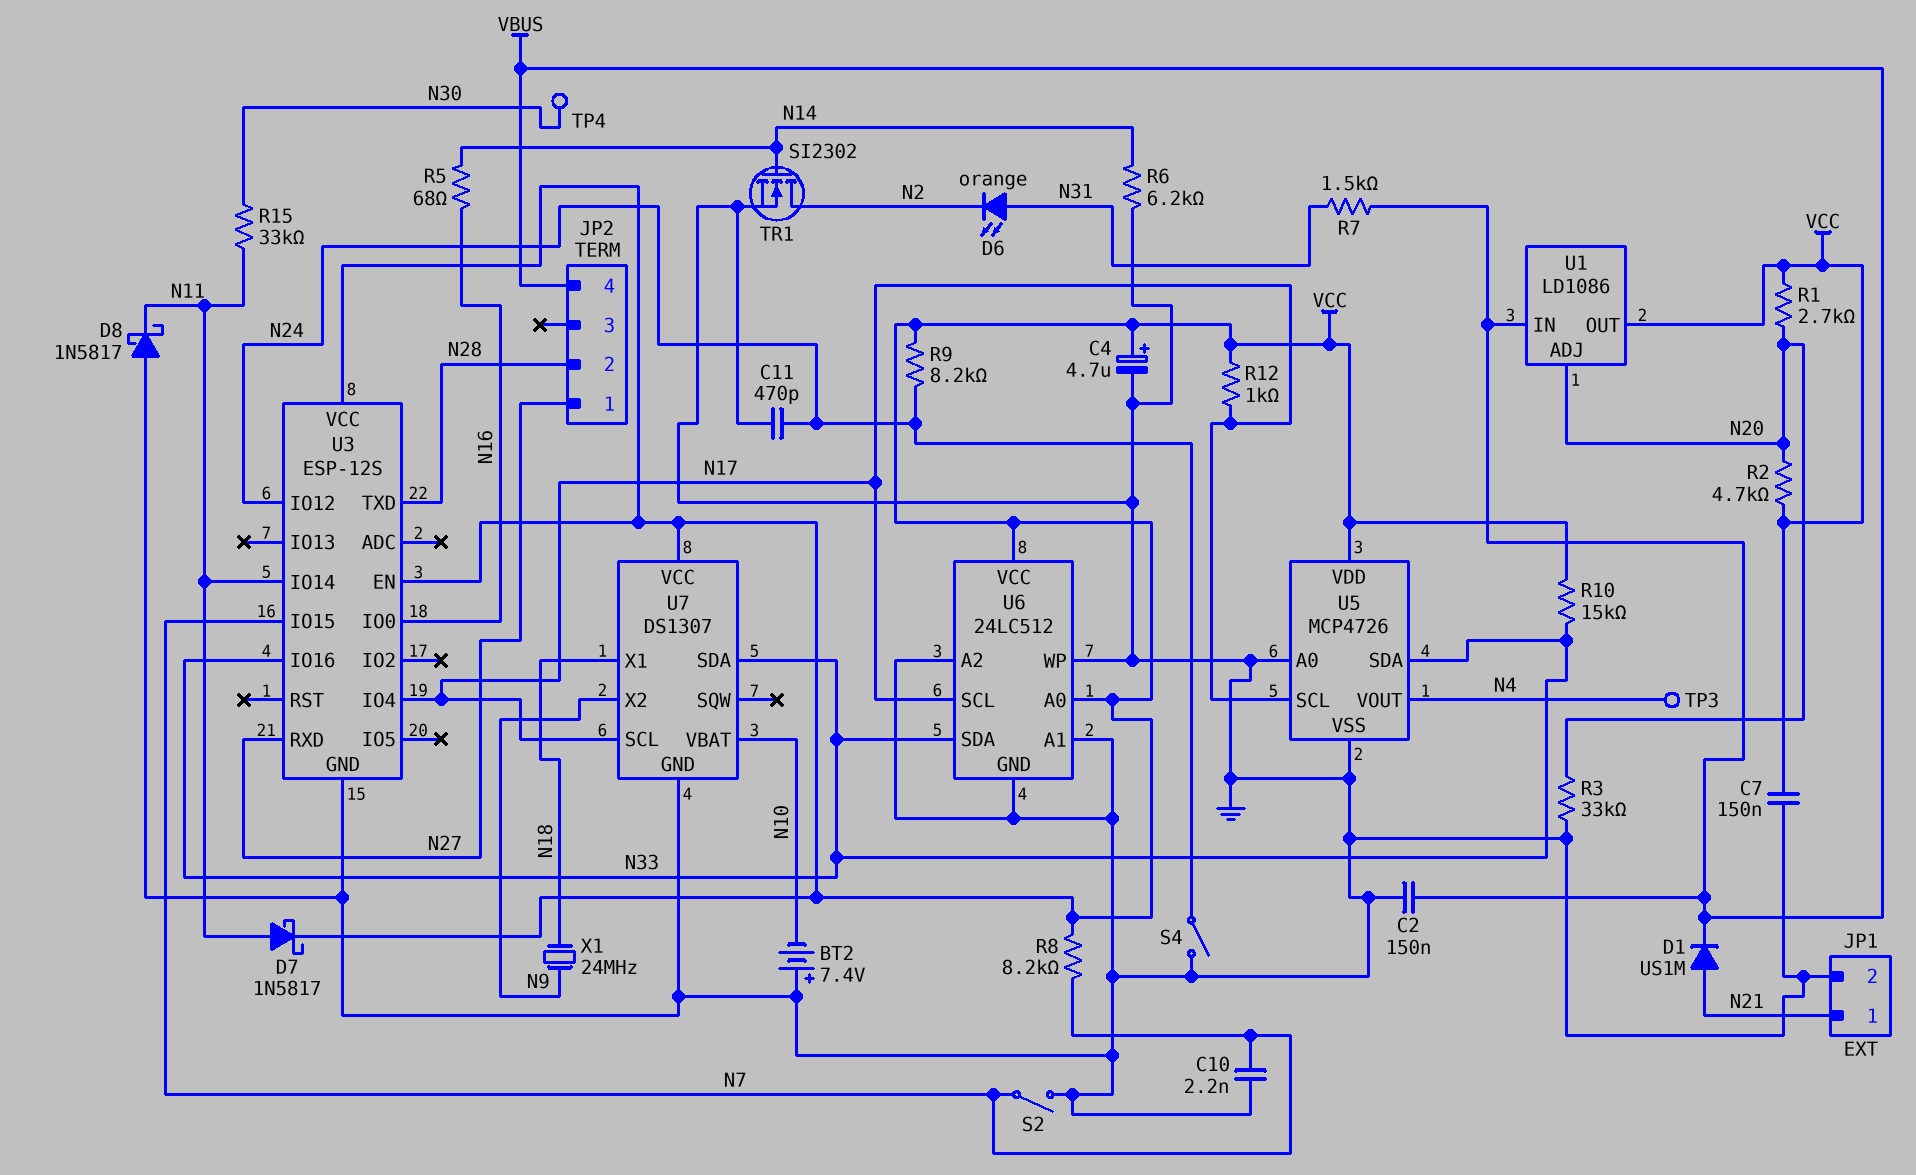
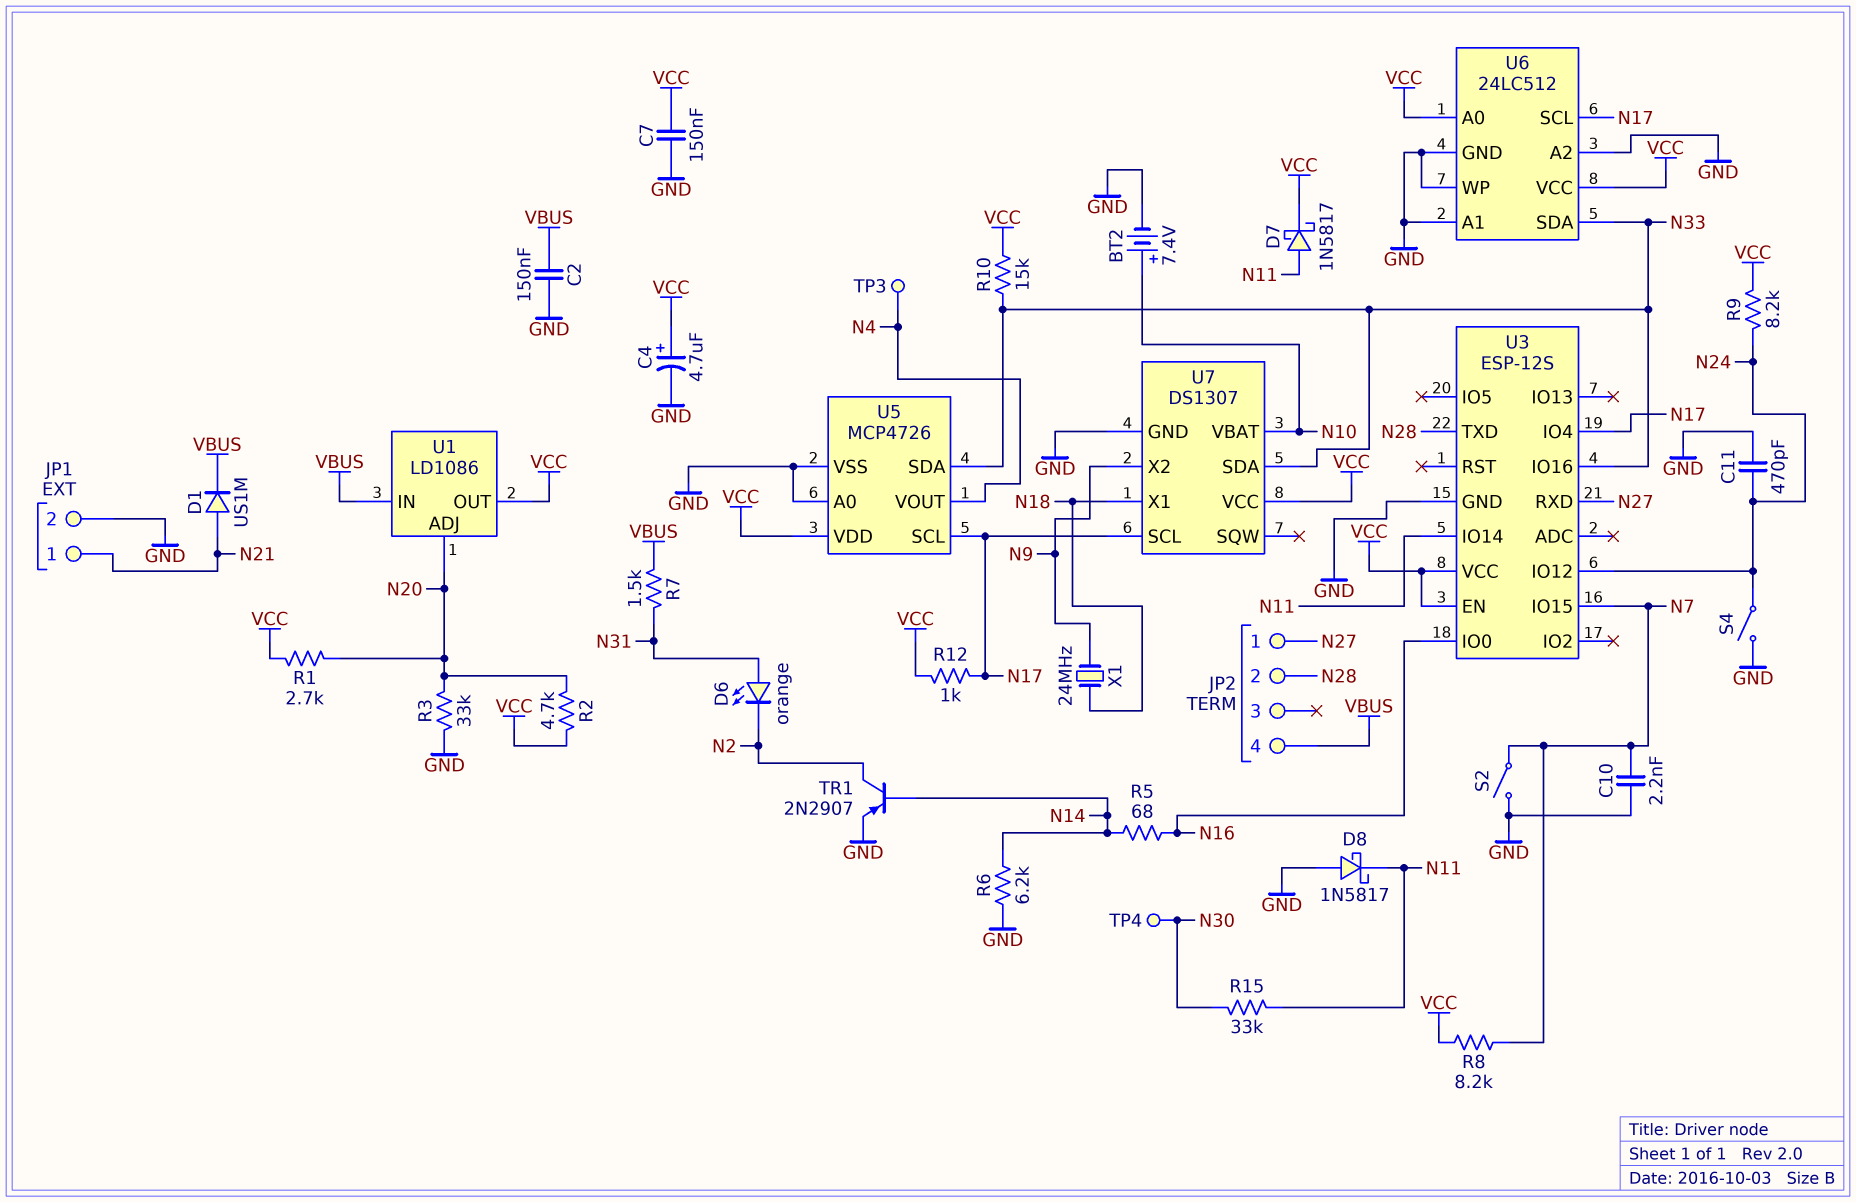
BT2: 7.4V (plus GND, minus N10) -> 7.4V (plus N10, minus GND)
TR1: NMOS SI2302 (G N14, D N2, S GND) -> PNP 2N2907 (B N14, C N2, E GND)

